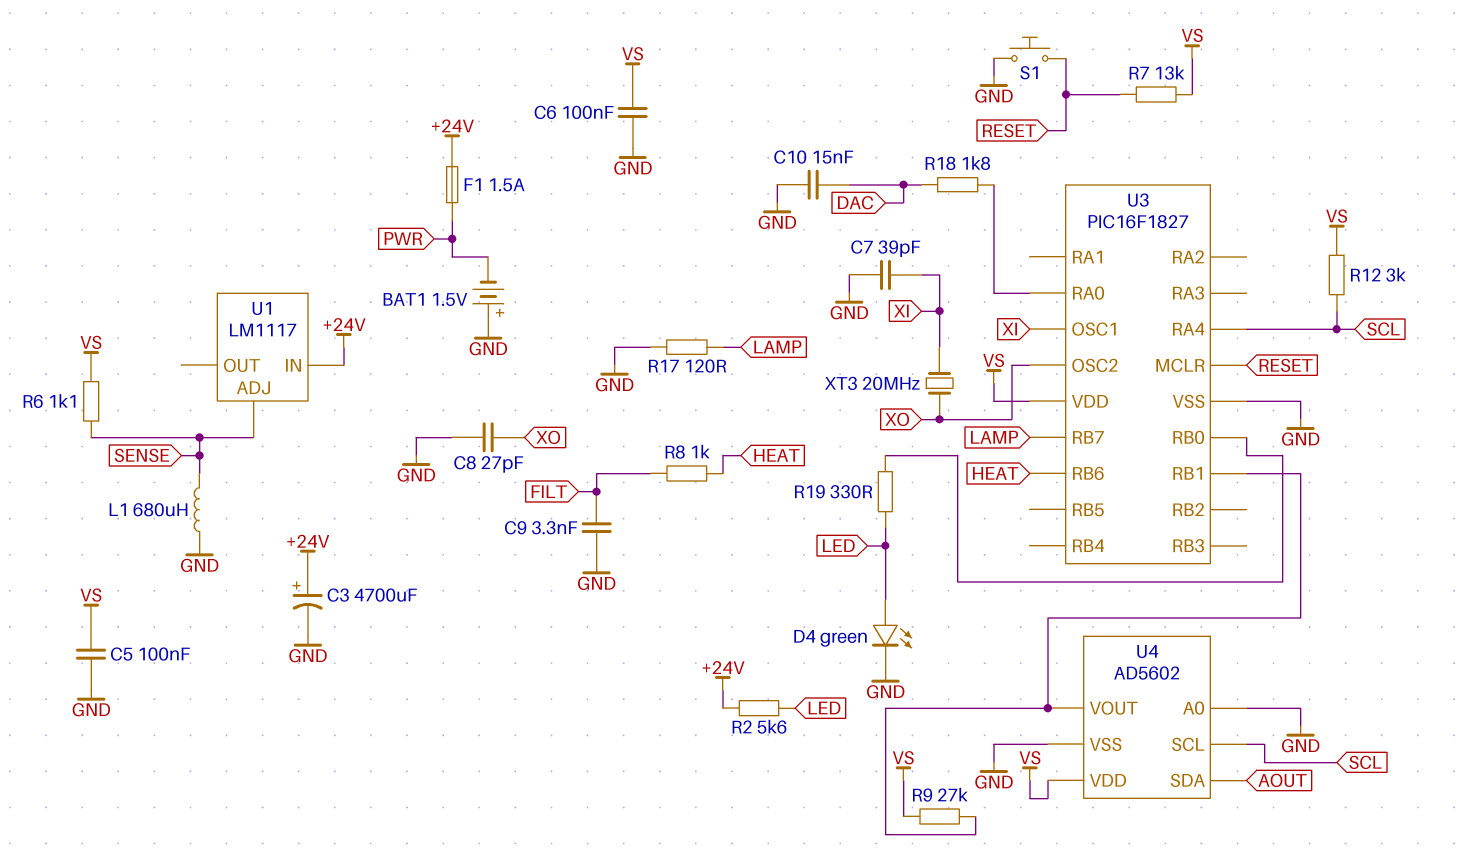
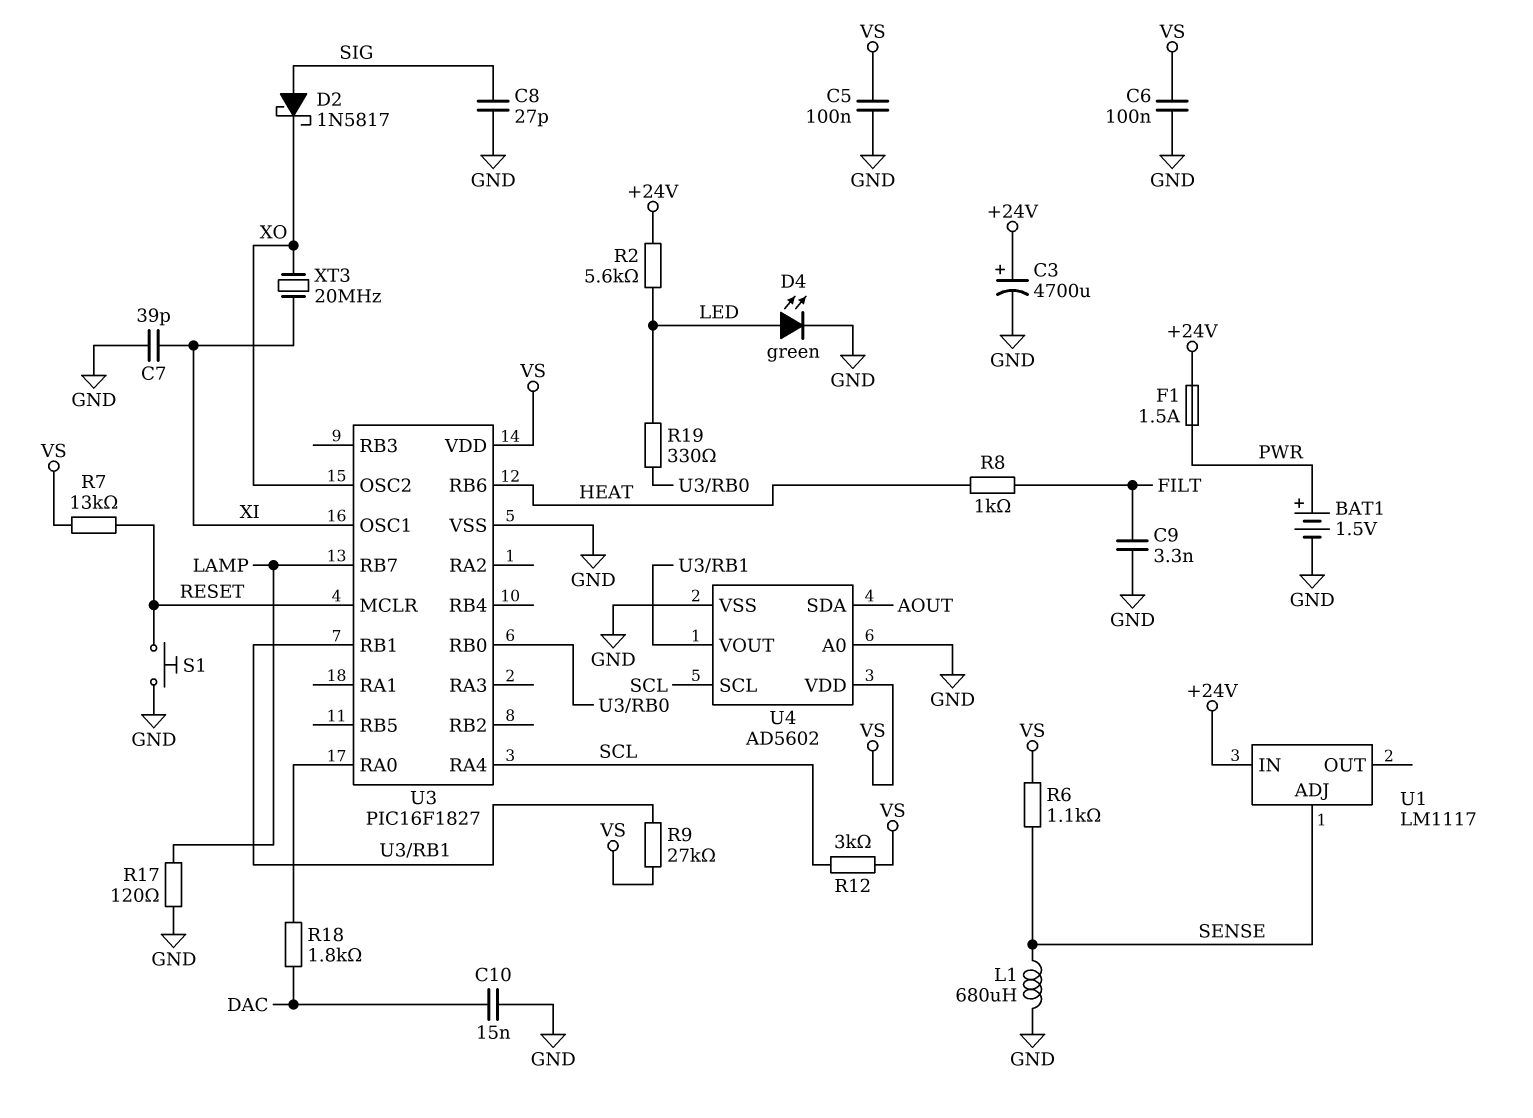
BAT1: 1.5V (plus GND, minus PWR) -> 1.5V (plus PWR, minus GND)
C8: 27pF (GND, XO) -> 27pF (GND, SIG)
D2: none -> schottky 1N5817 (A SIG, K XO)

